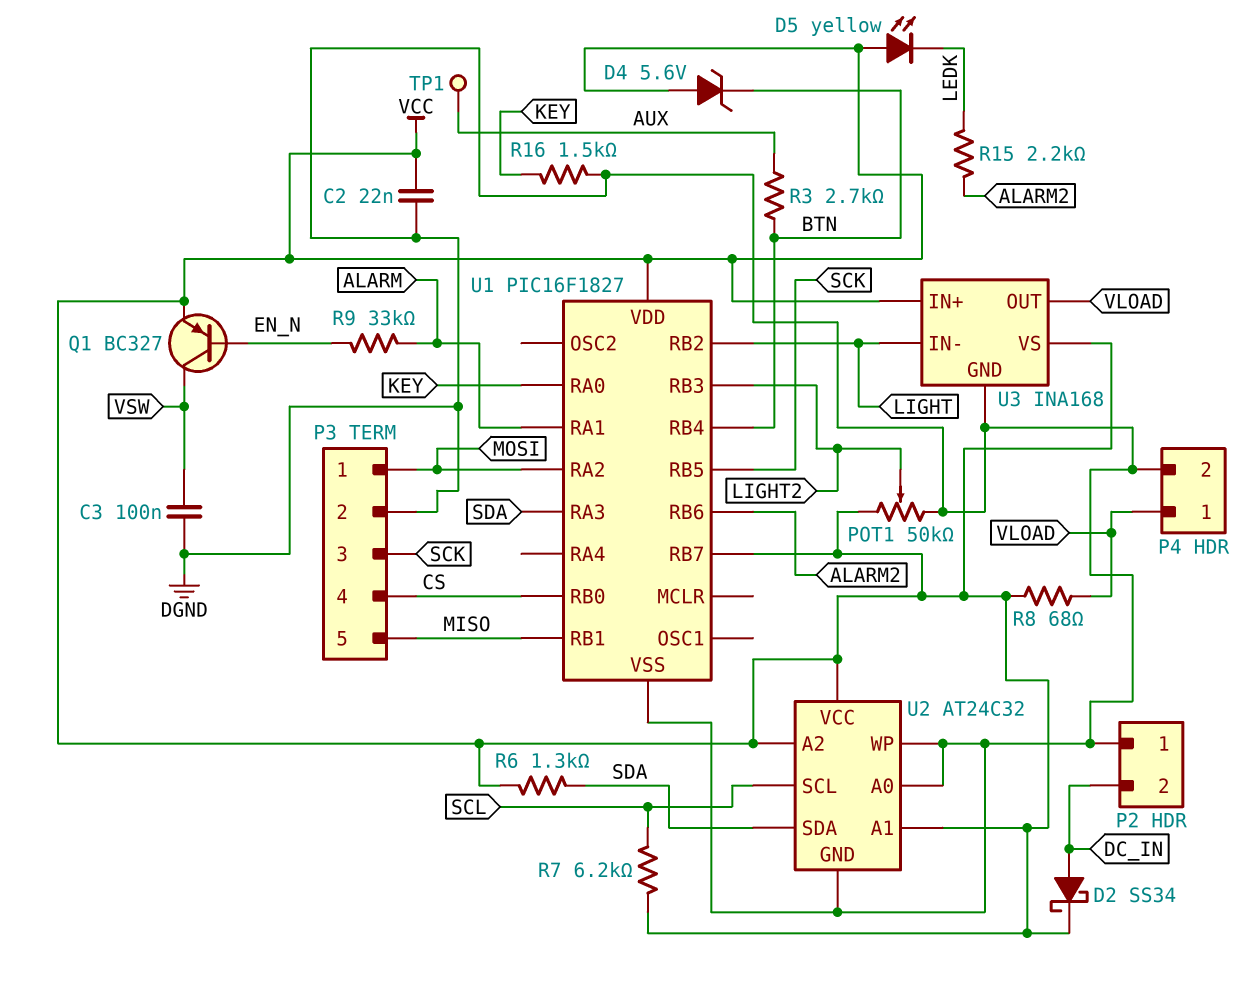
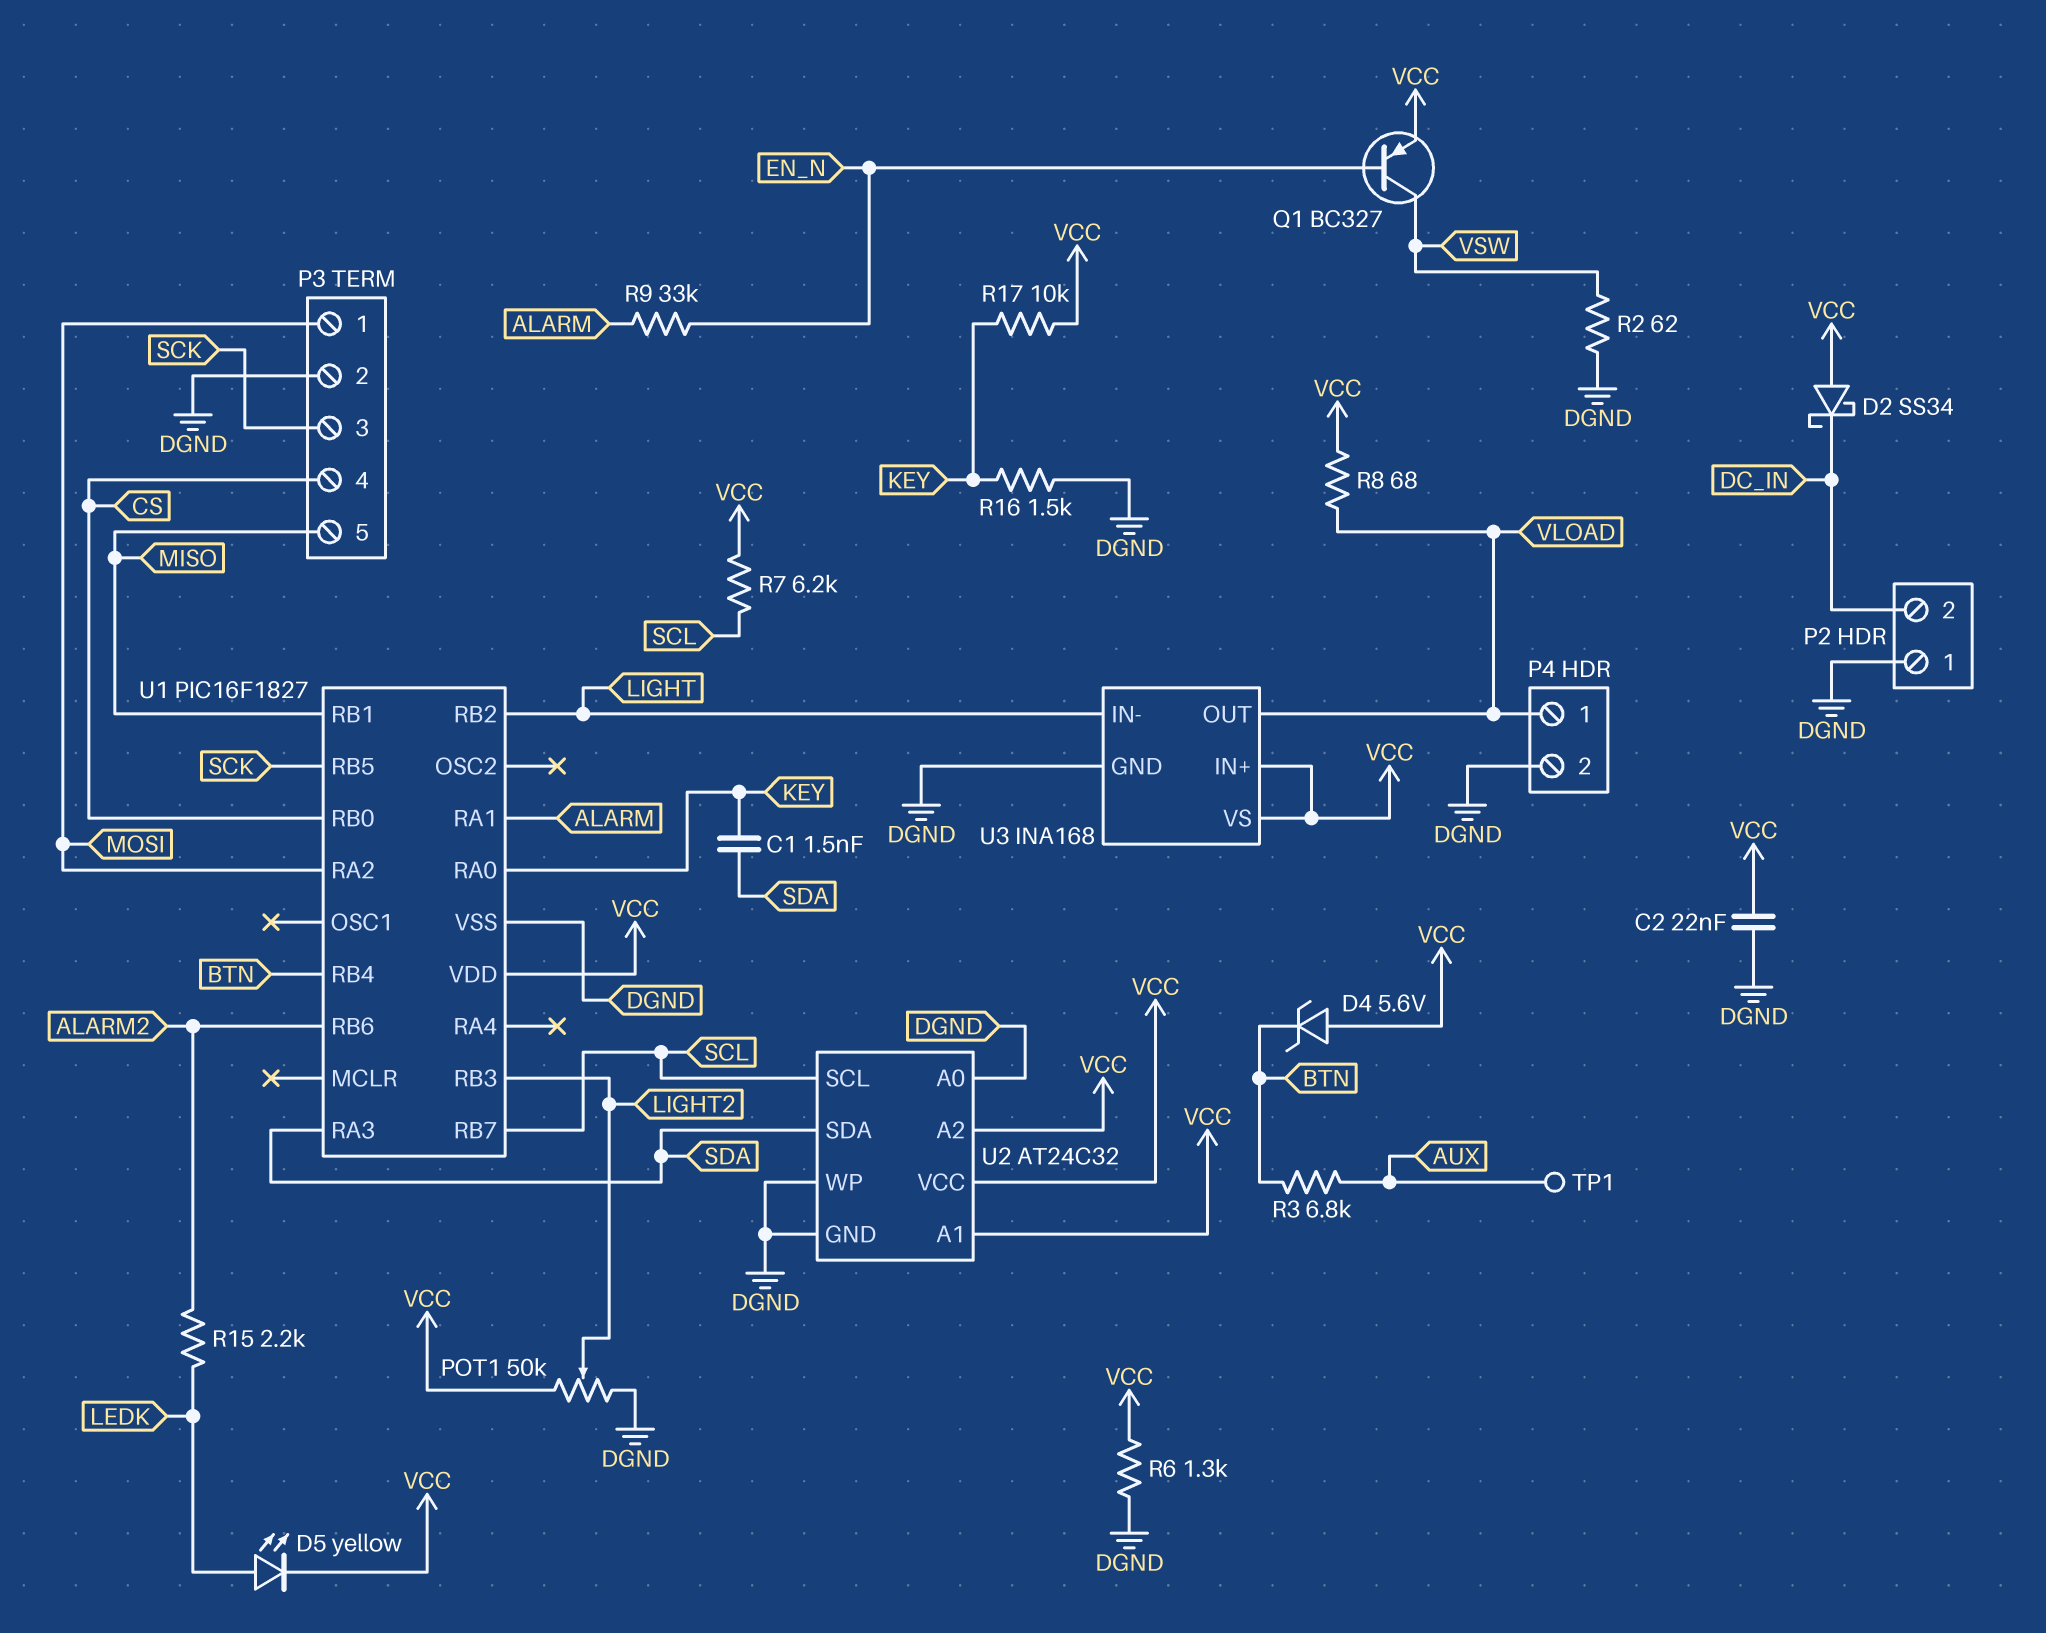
C1: none -> 1.5nF (KEY, SDA)
C3: 100nF (DGND, VSW) -> none
D2: schottky SS34 (A DC_IN, K VCC) -> schottky SS34 (A VCC, K DC_IN)
D5: LED yellow (A VCC, K LEDK) -> LED yellow (A LEDK, K VCC)
R2: none -> 62 (DGND, VSW)
R3: 2.7k (AUX, BTN) -> 6.8k (AUX, BTN)
R6: 1.3k (SDA, VCC) -> 1.3k (DGND, VCC)
R17: none -> 10k (KEY, VCC)
U1 pin RB7: VCC -> SCL

